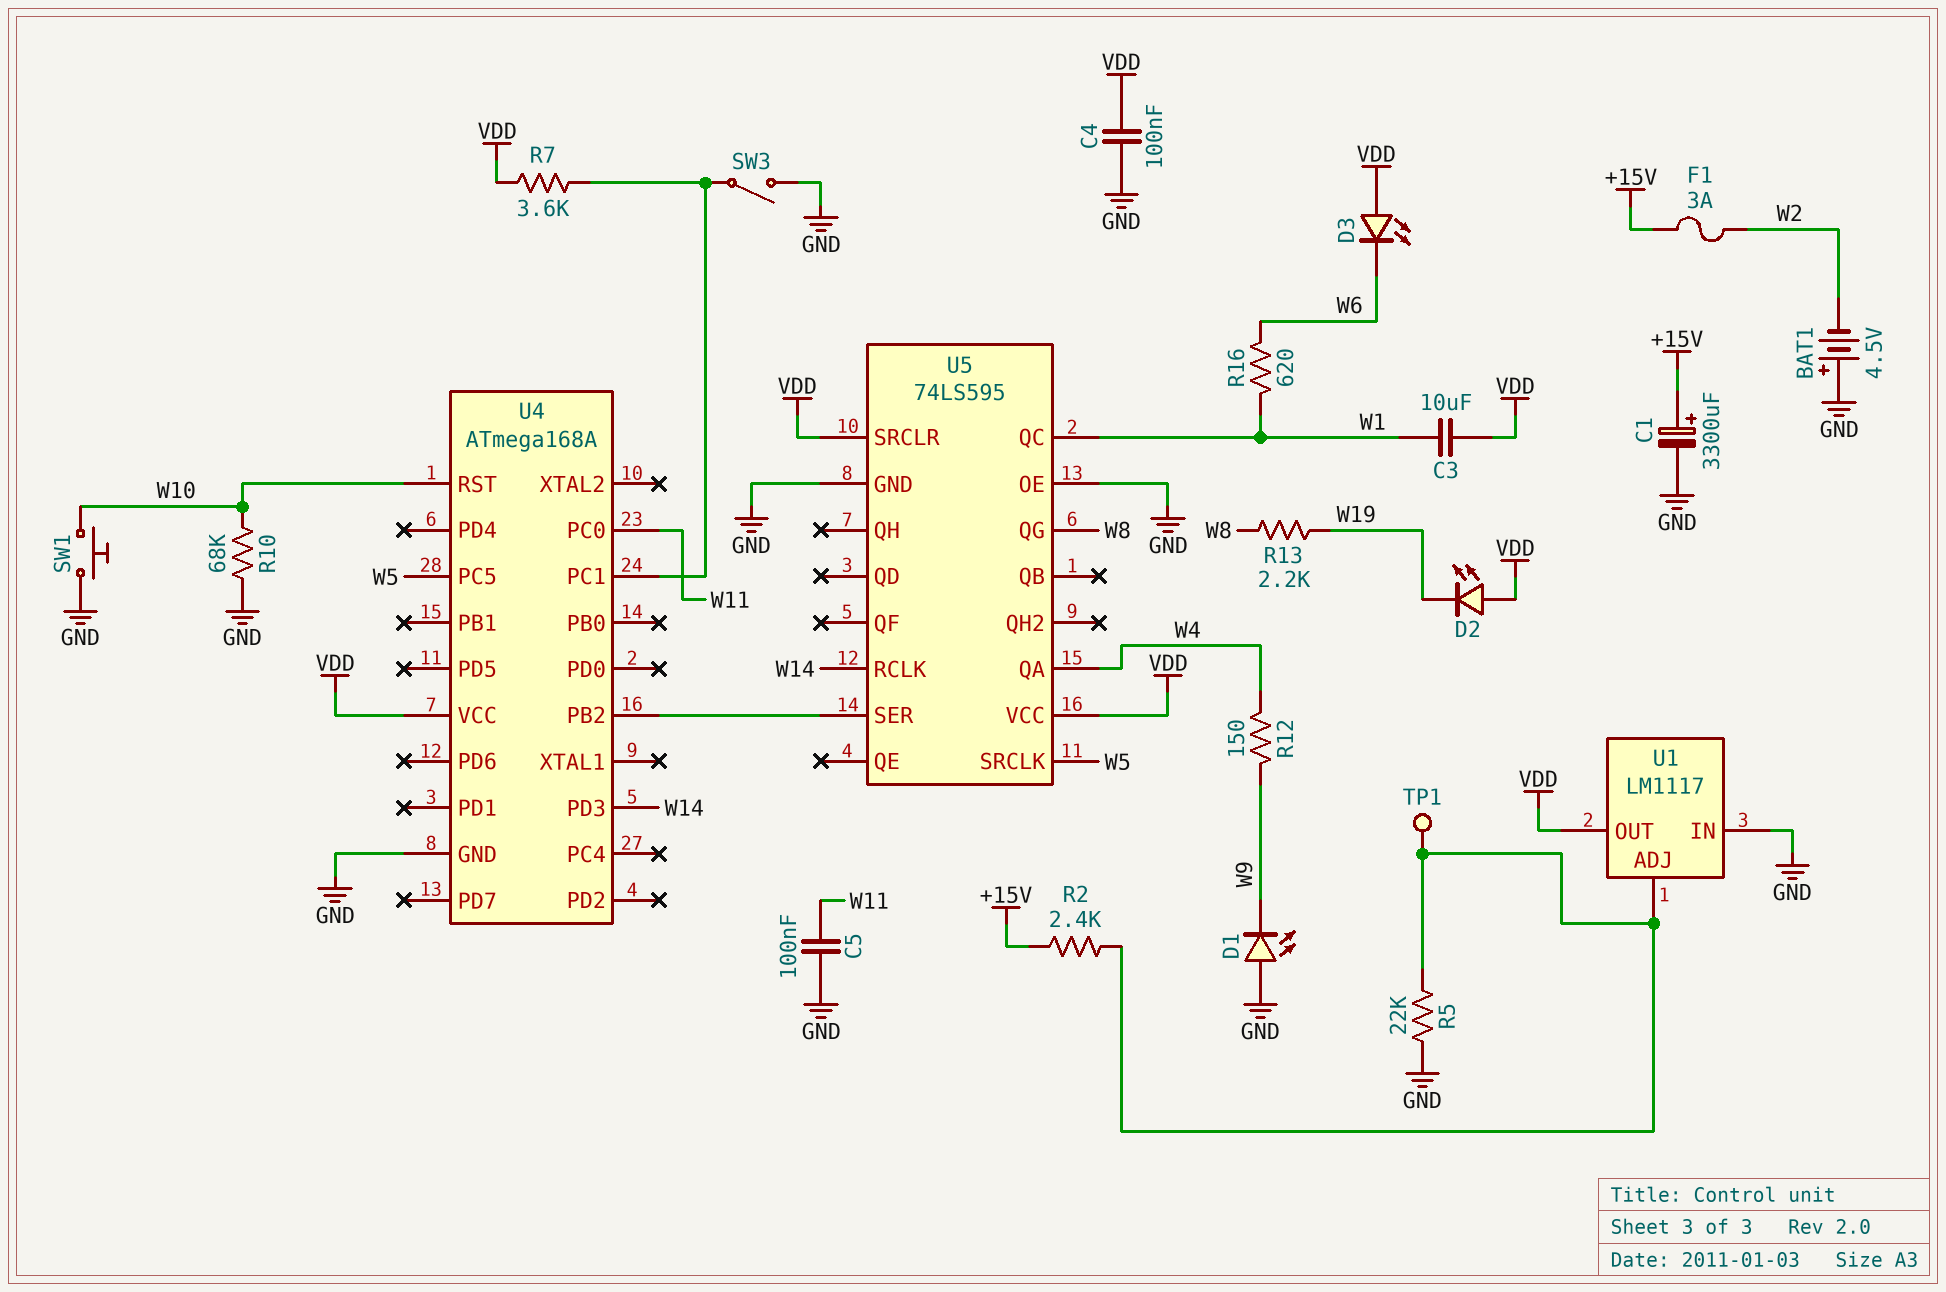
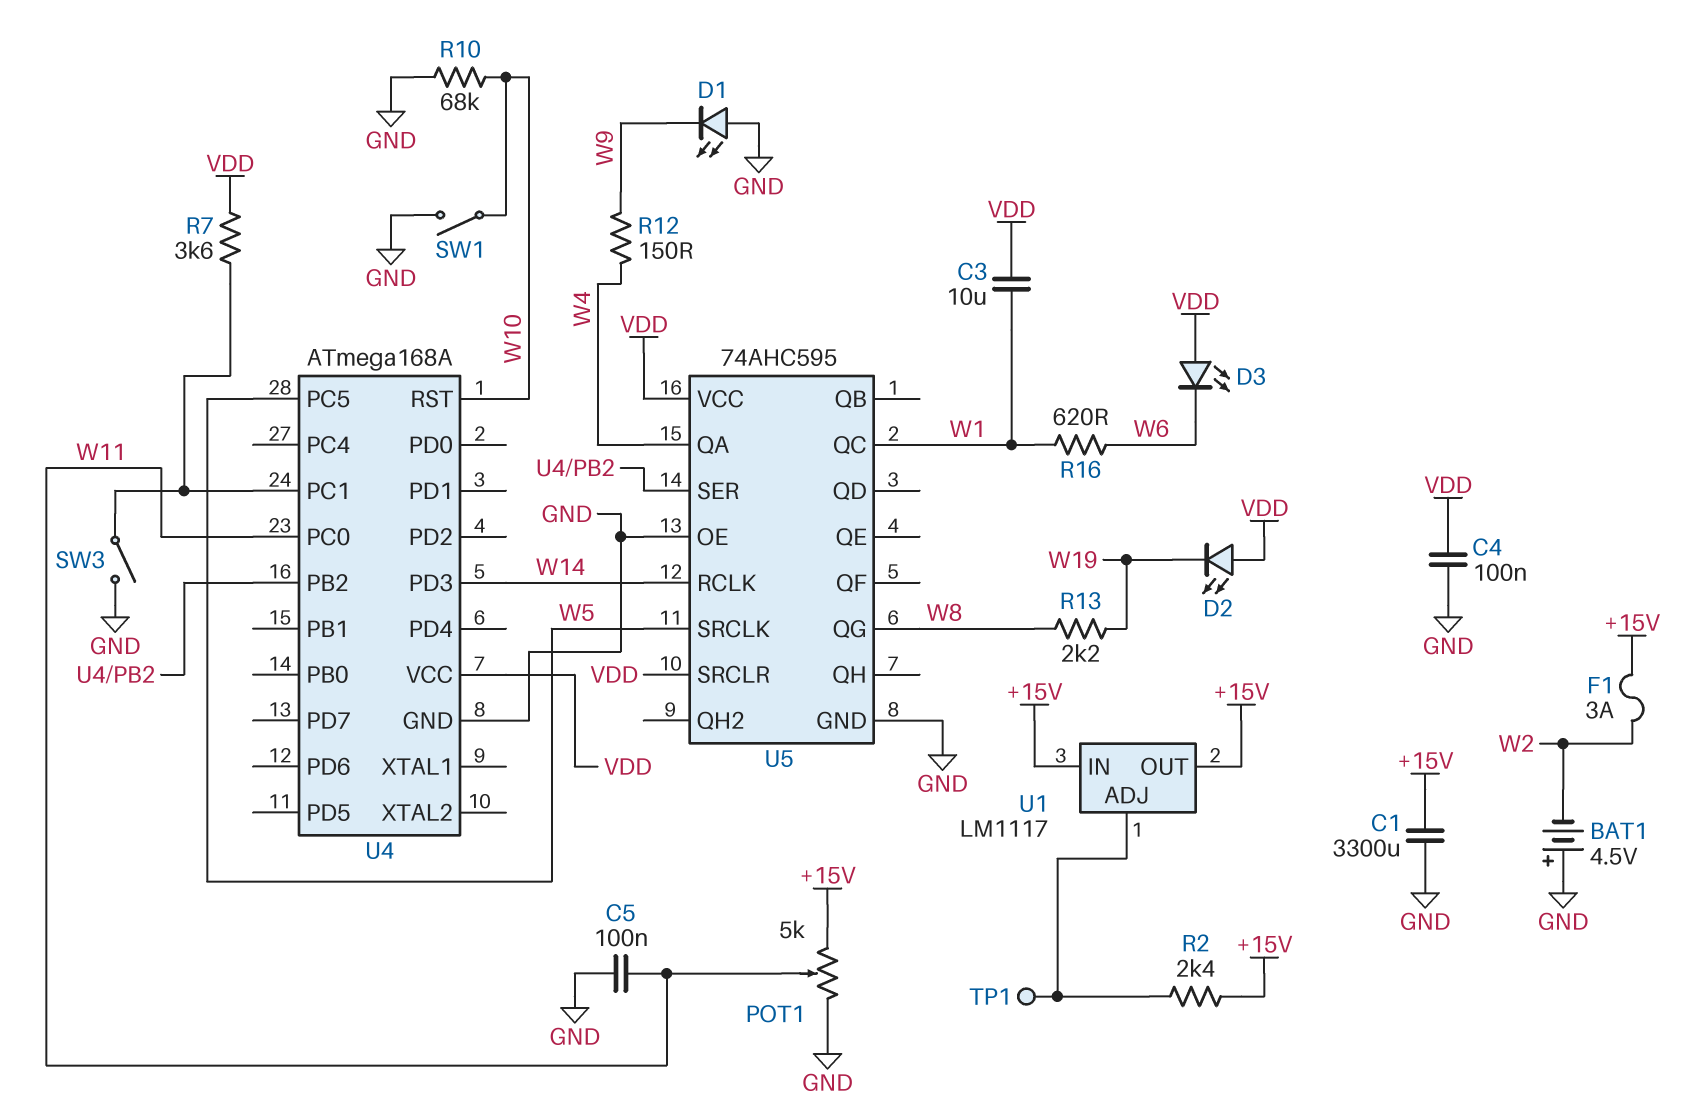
C1: 3300uF (plus +15V, minus GND) -> 3300uF (+15V, GND)
POT1: none -> 5k (+15V, GND, wiper W11)
R5: 22k (GND, U1/ADJ) -> none
SW1: button (GND, W10) -> switch (GND, W10)
U1 pin IN: GND -> +15V
U1 pin OUT: VDD -> +15V
U5: 74LS595 -> 74AHC595

